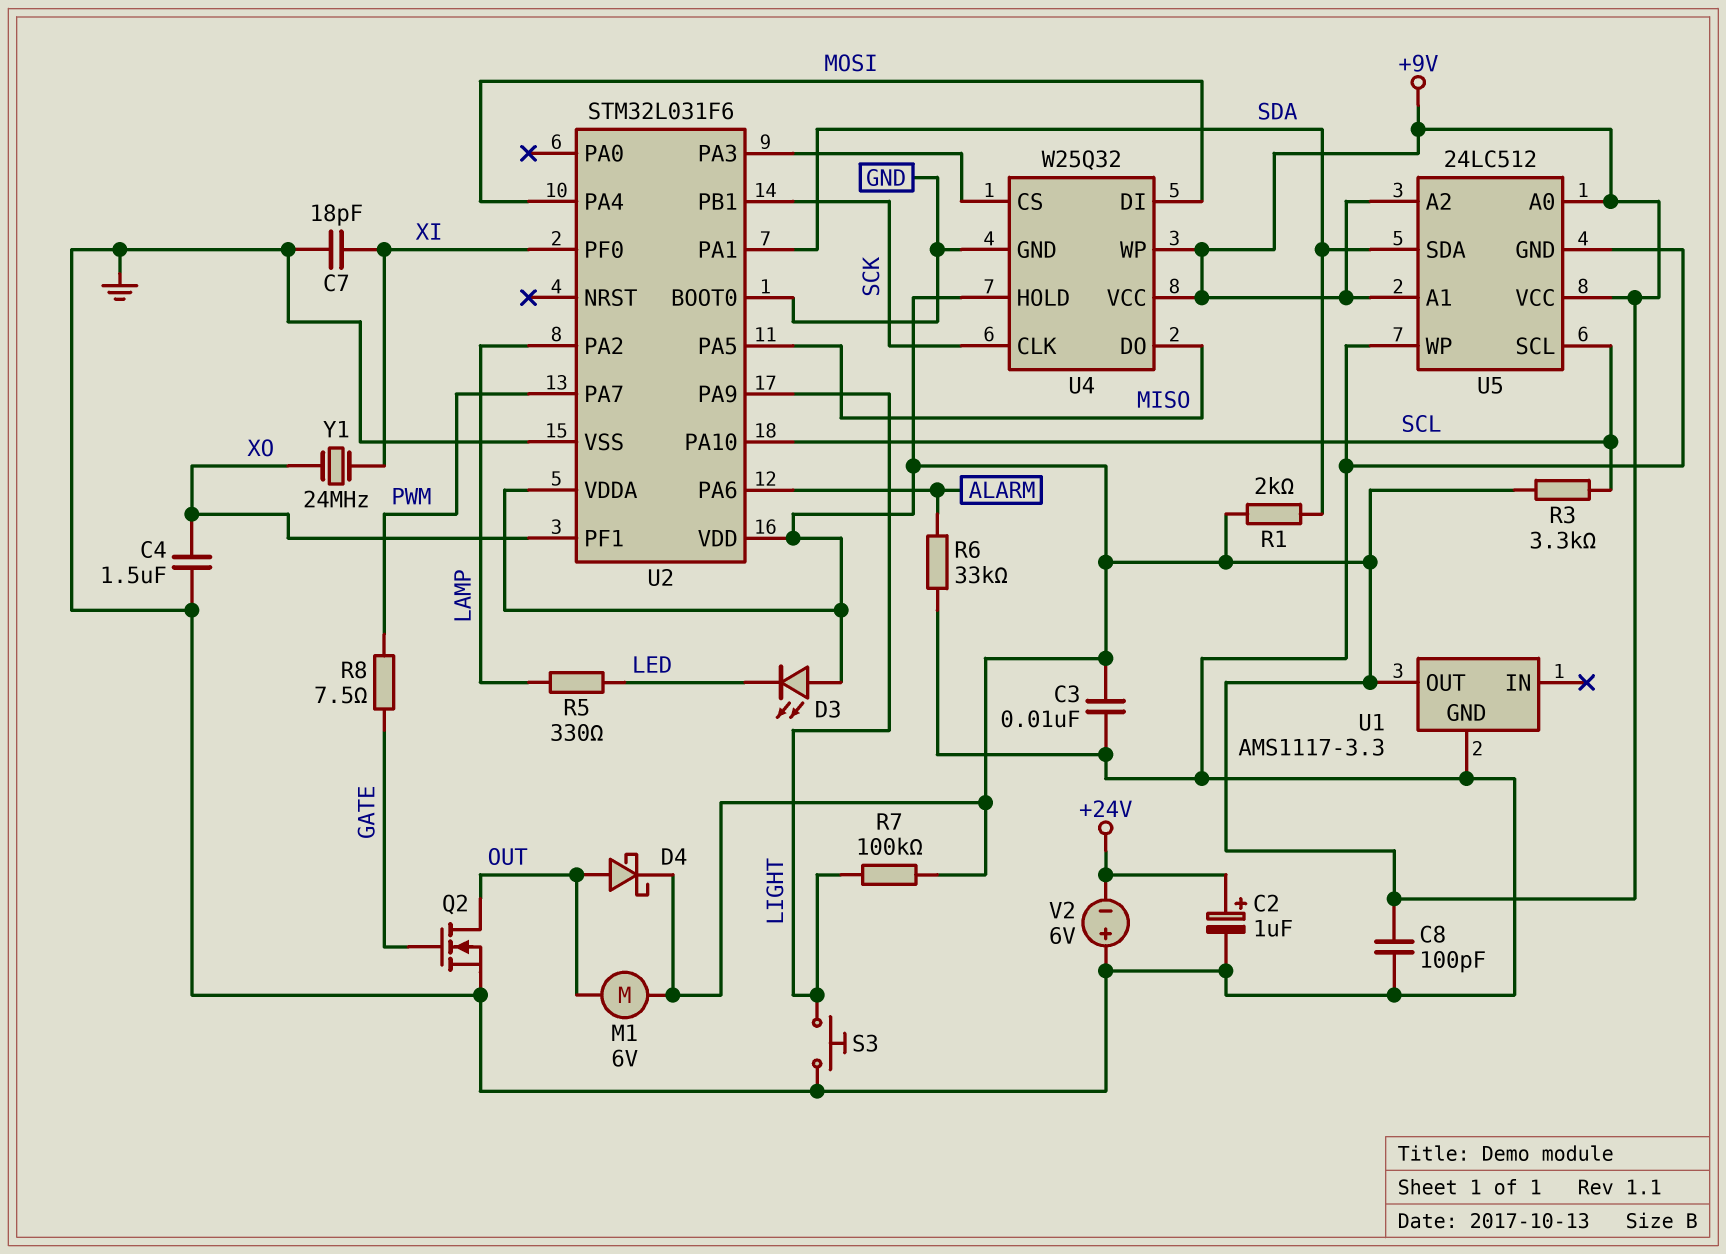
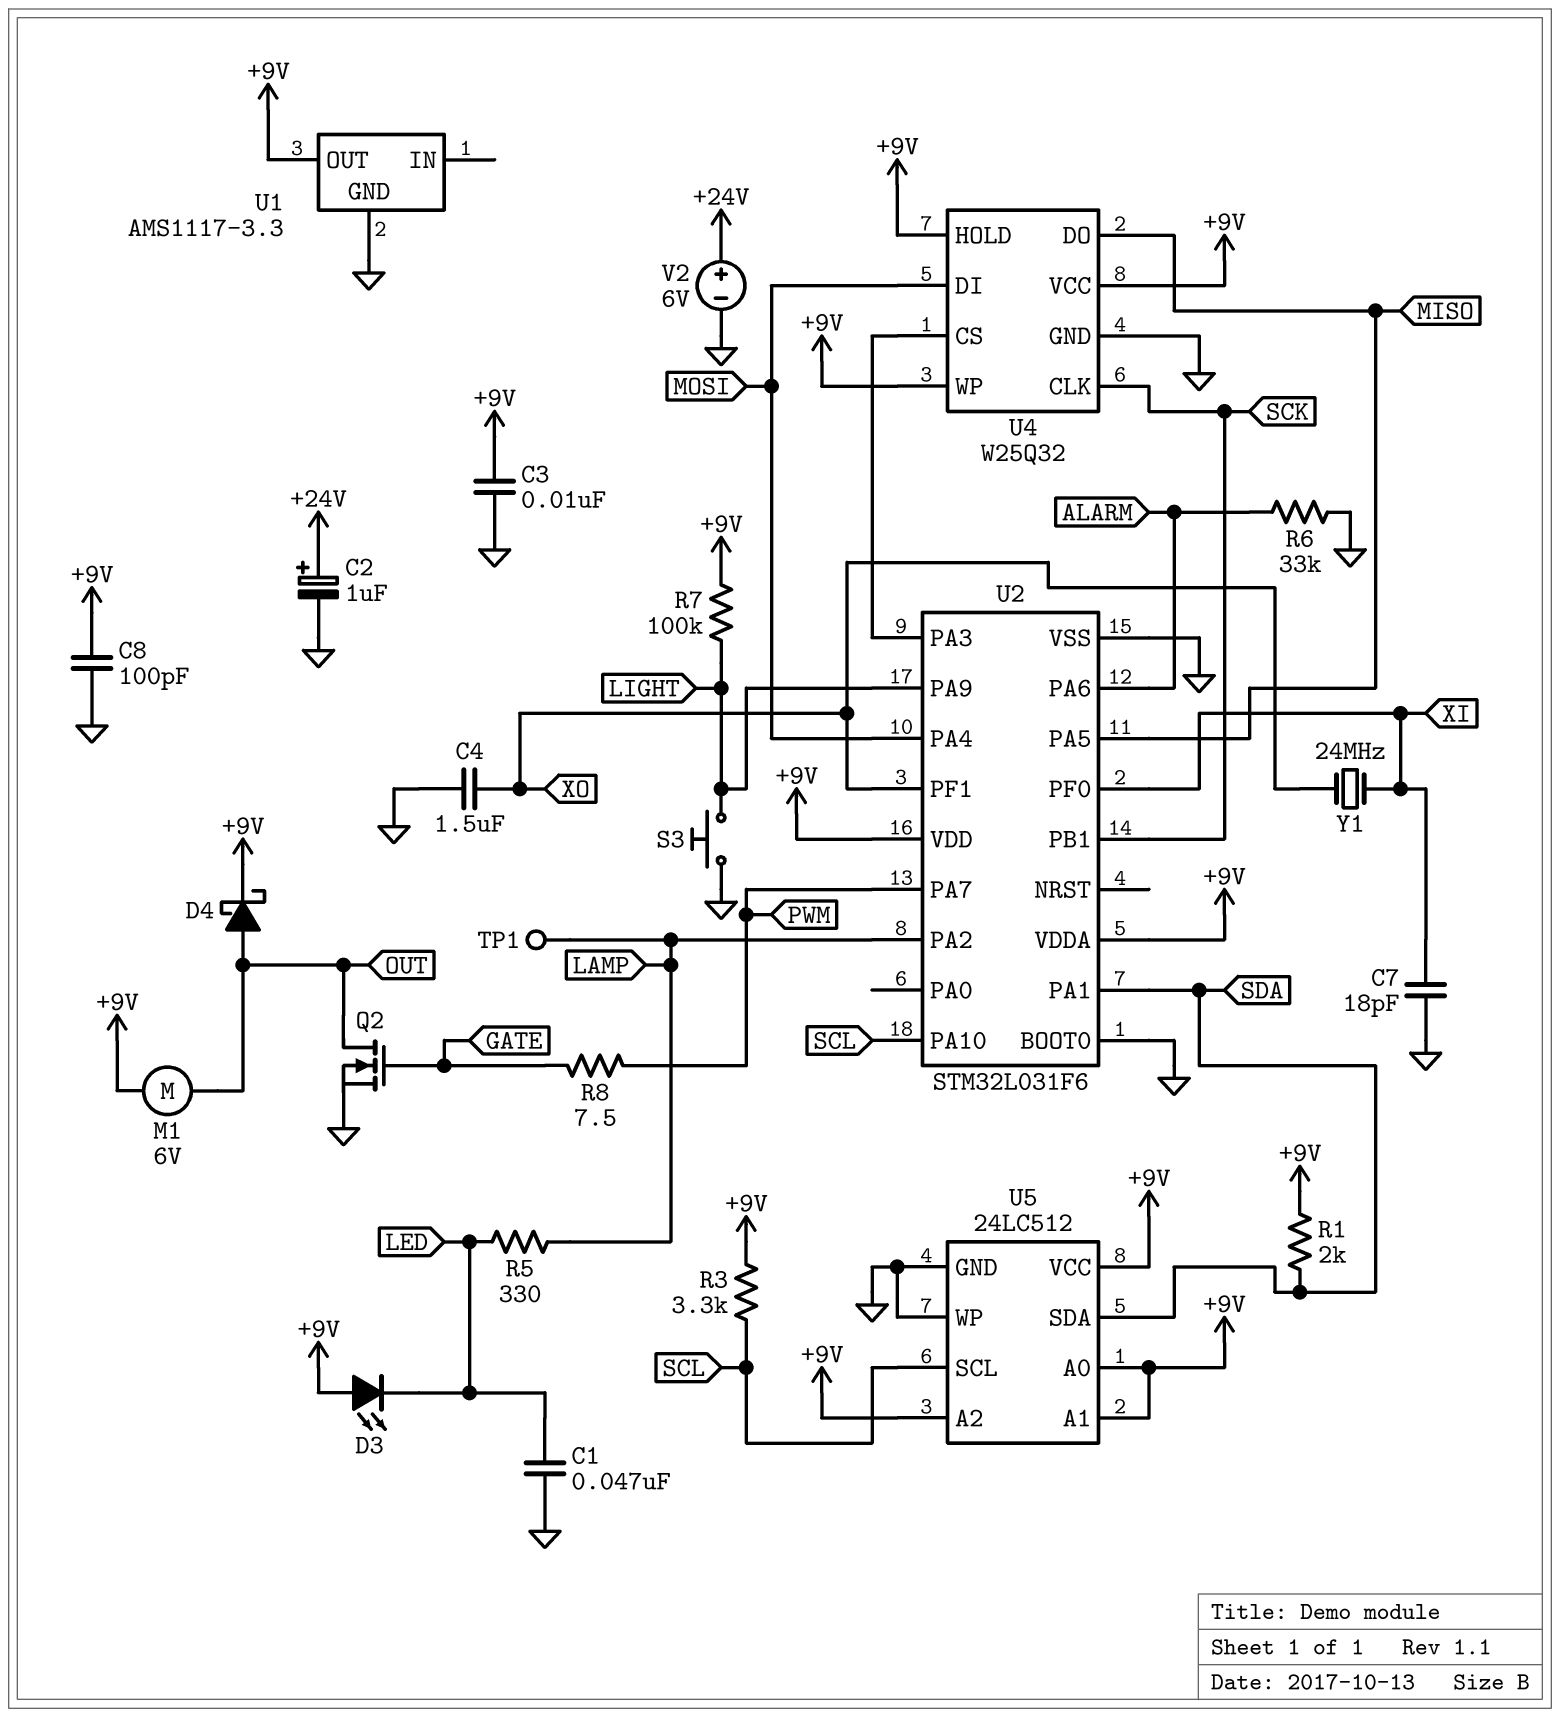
C1: none -> 47nF (GND, LED)
TP1: none -> test point (LAMP)
V2: 6V (plus GND, minus +24V) -> 6V (plus +24V, minus GND)

